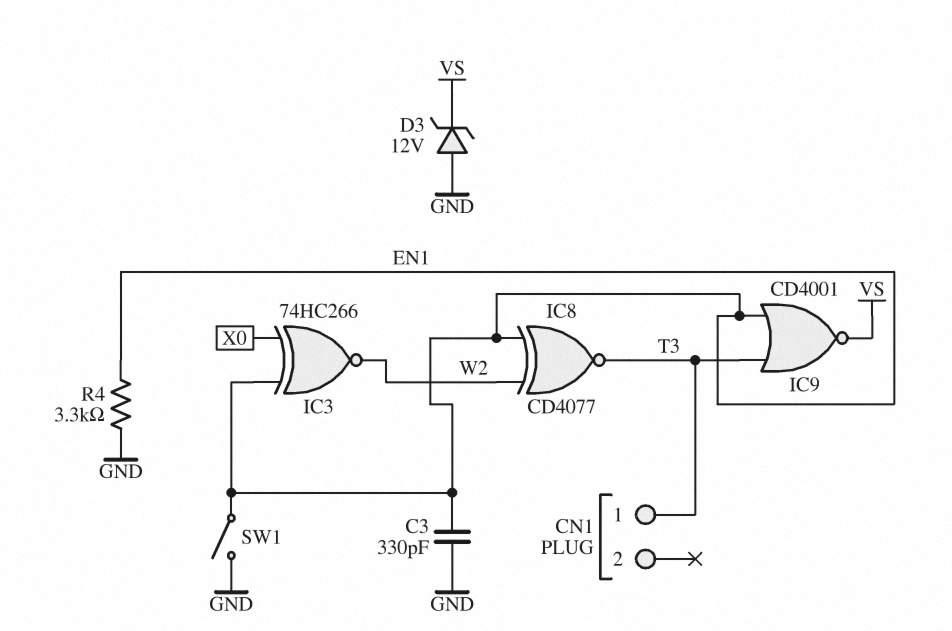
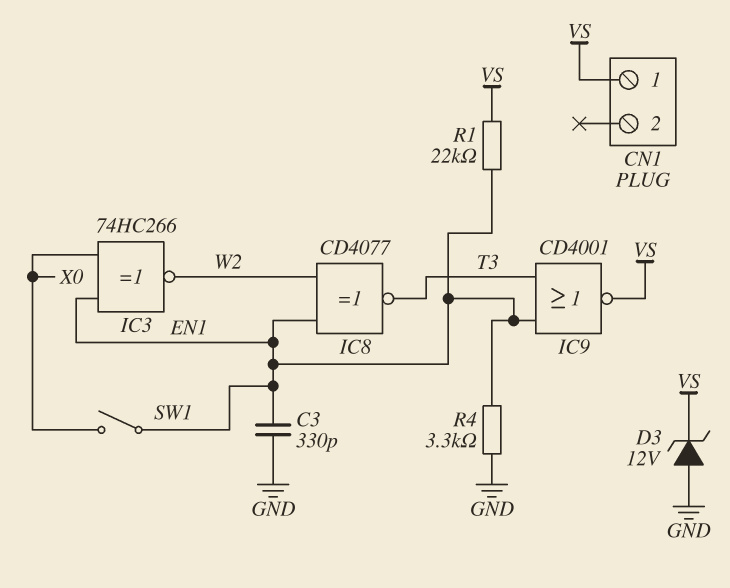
CN1 pin 1: T3 -> VS
R1: none -> 22k (EN1, VS)
SW1: switch (EN1, GND) -> switch (EN1, X0)

